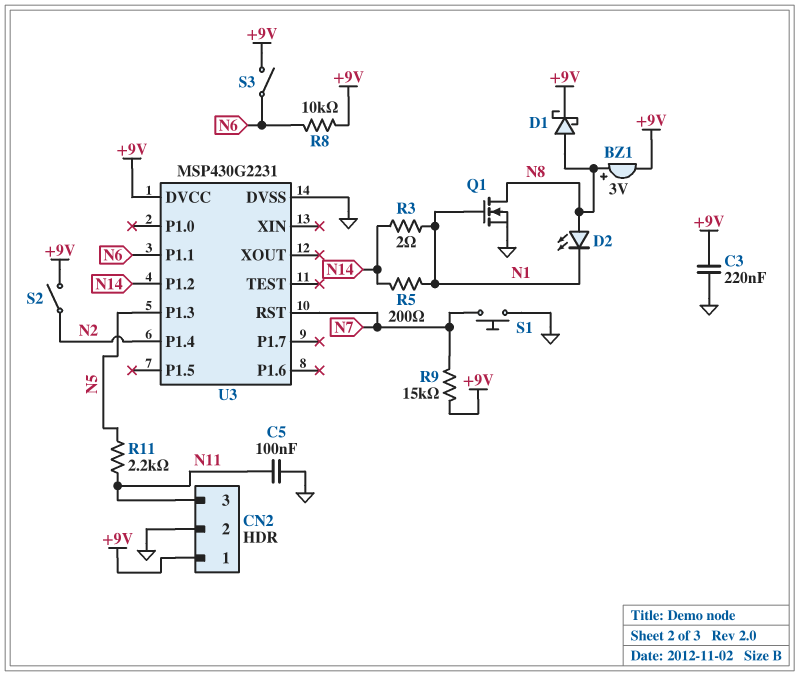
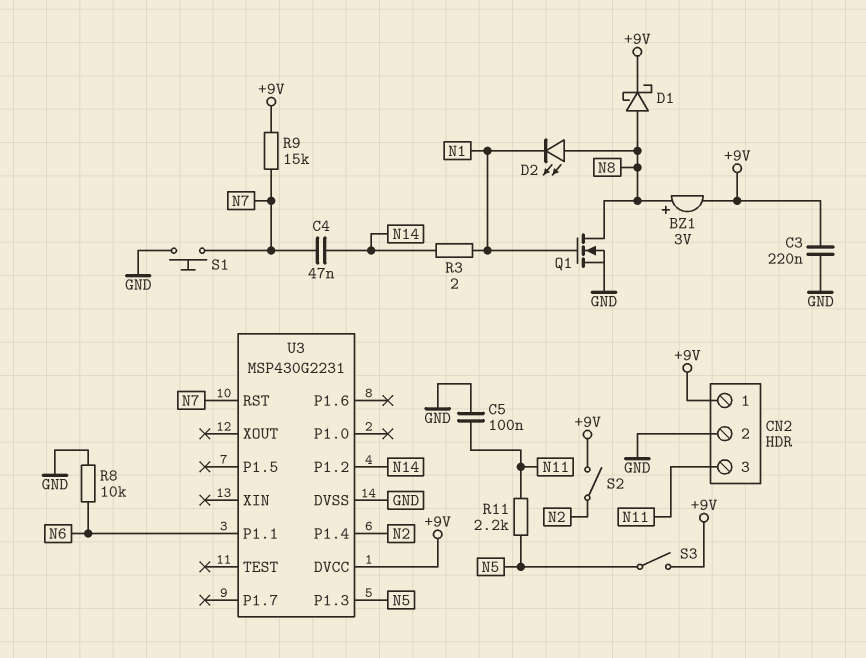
C4: none -> 47nF (N7, N14)
R5: 200 (N1, N14) -> none
R8: 10k (+9V, N6) -> 10k (GND, N6)
S3: switch (+9V, N6) -> switch (+9V, N5)

